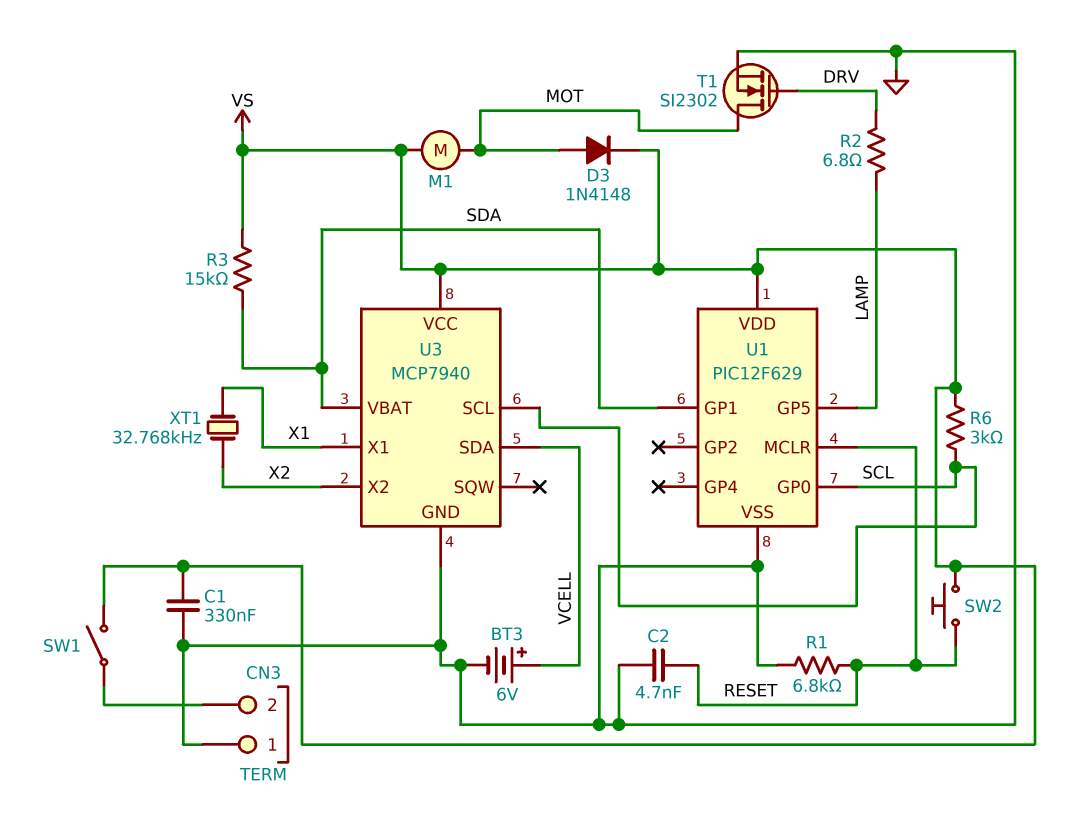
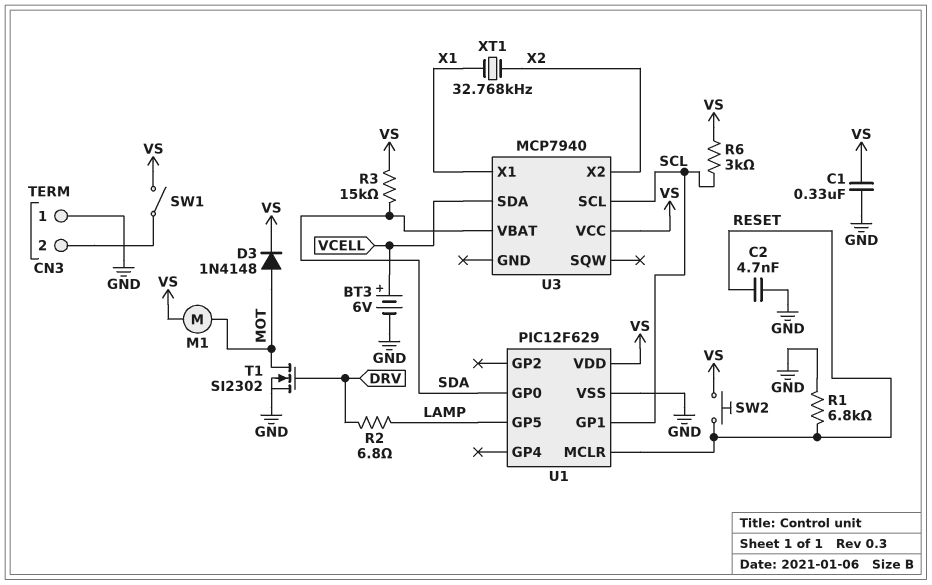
U1 pin GP0: SCL -> SDA
U1 pin GP1: SDA -> SCL
U3 pin GND: GND -> none

